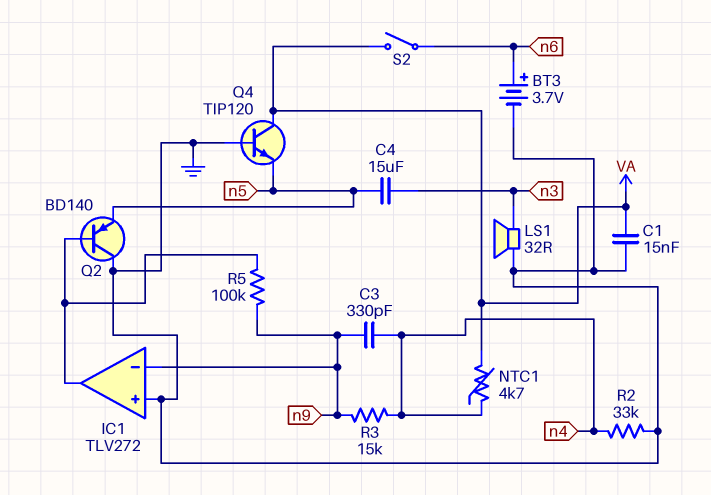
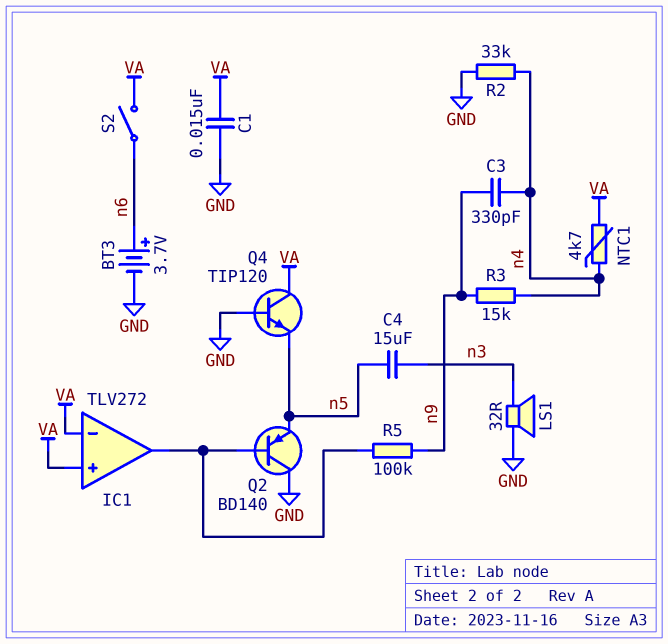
IC1 pin in+: GND -> VA
IC1 pin in-: n9 -> VA

